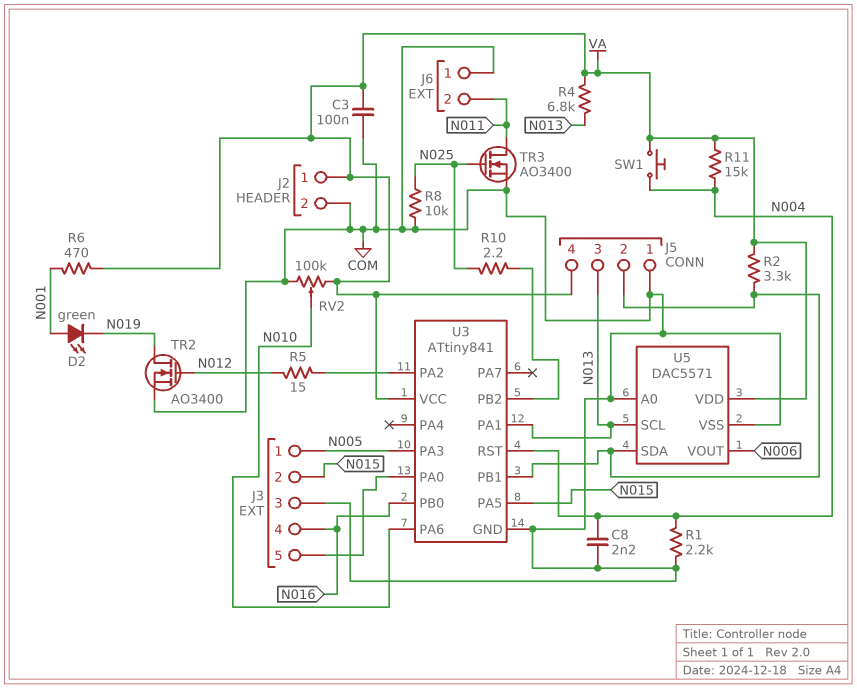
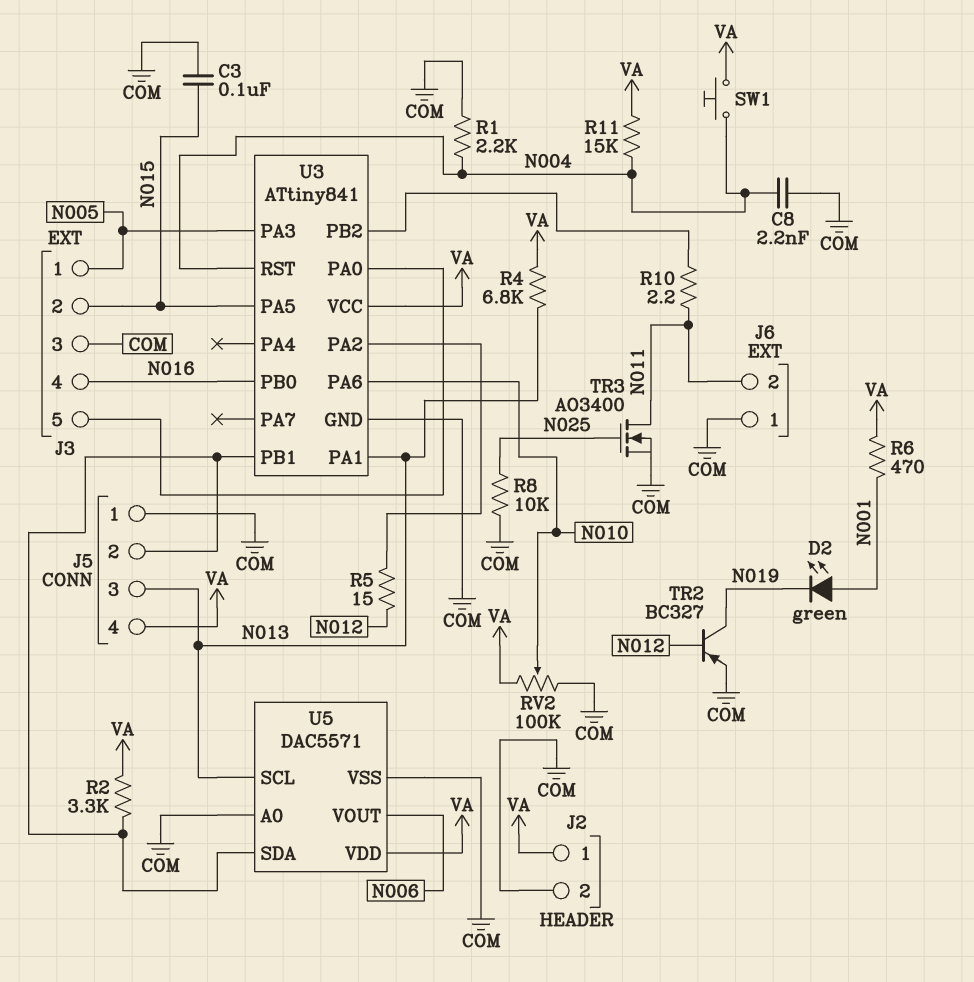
C3: 100nF (COM, VA) -> 100nF (COM, N015)
R10: 2.2 (N025, U3/PB2) -> 2.2 (N011, U3/PB2)
TR2: NMOS AO3400 (G N012, D N019, S COM) -> PNP BC327 (B N012, C N019, E COM)

